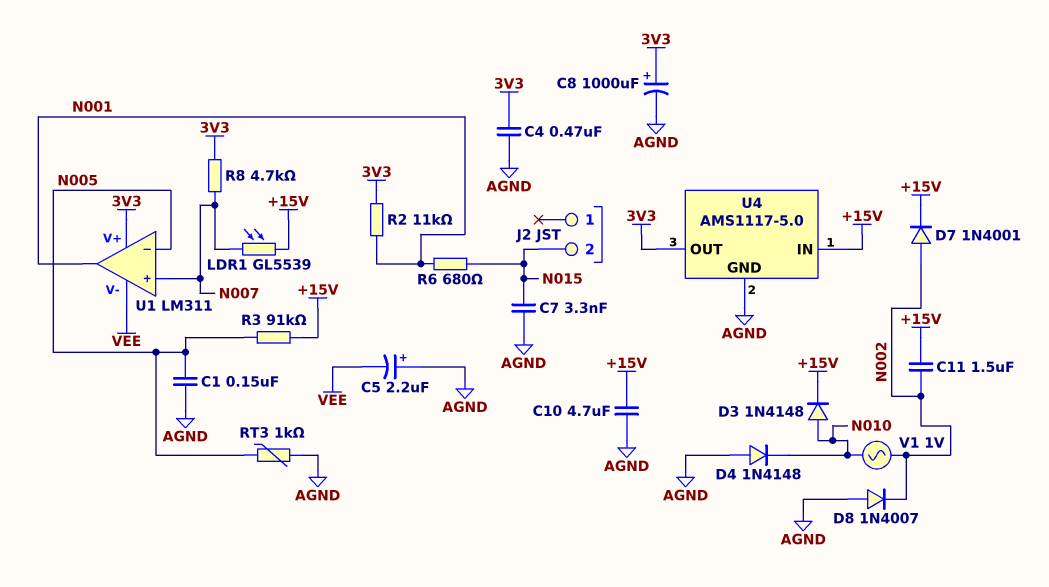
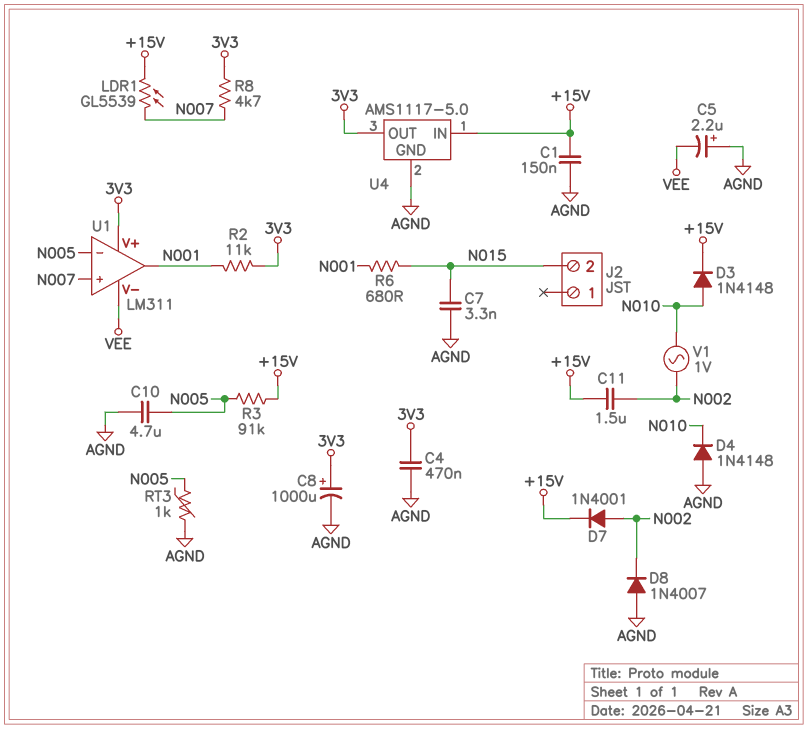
C1: 150nF (AGND, N005) -> 150nF (+15V, AGND)
C10: 4.7uF (+15V, AGND) -> 4.7uF (AGND, N005)

